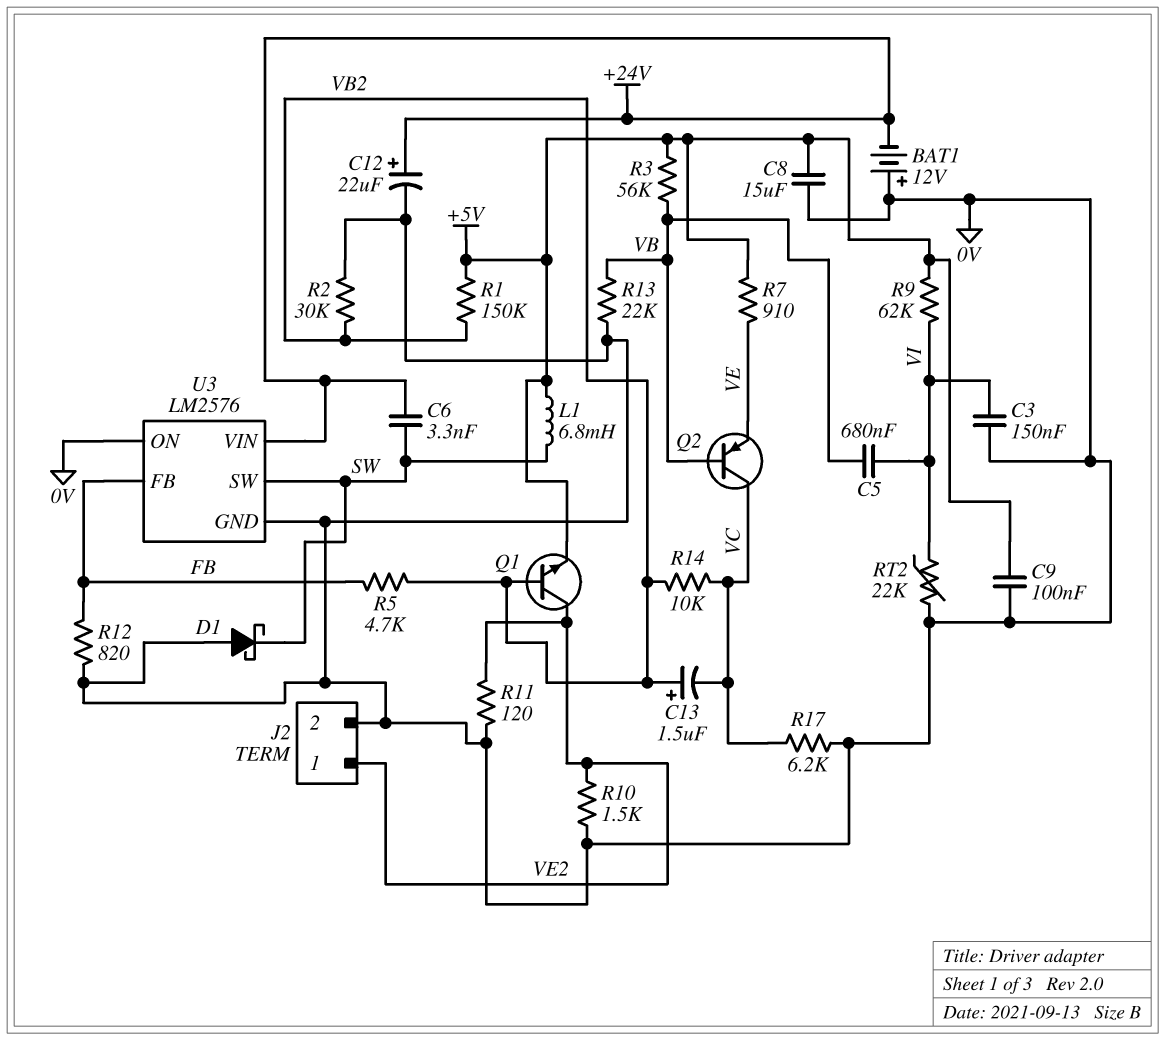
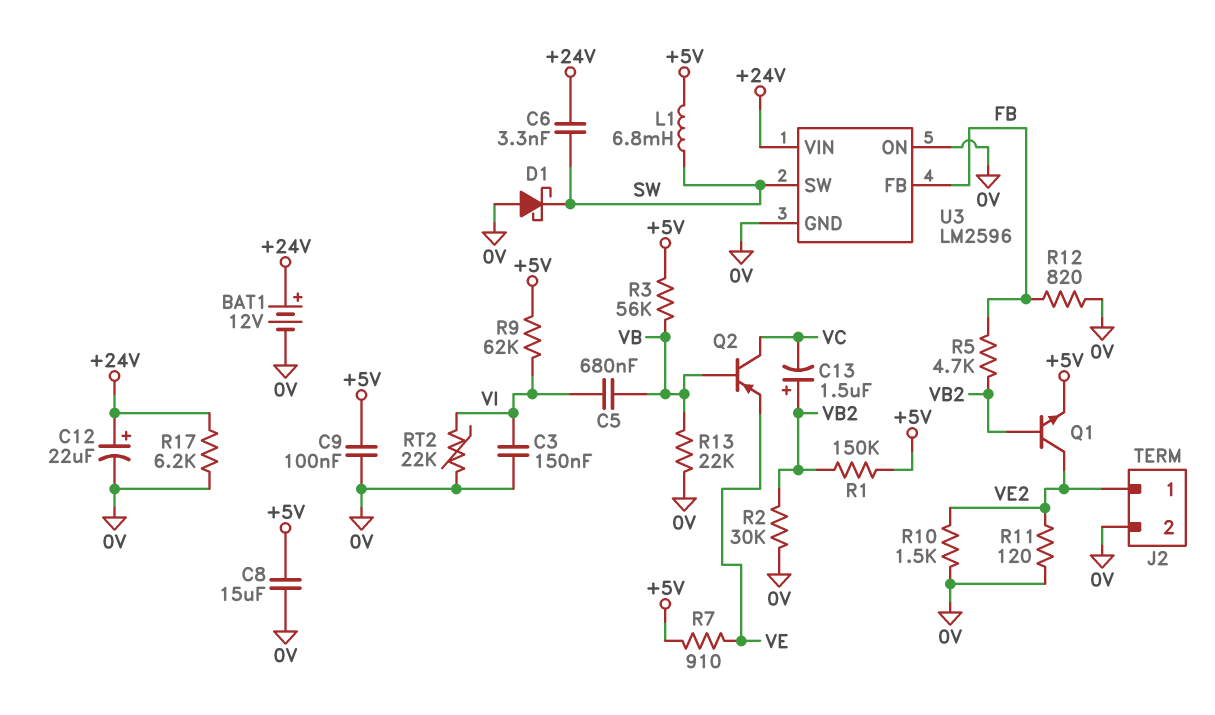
BAT1: 12V (plus 0V, minus +24V) -> 12V (plus +24V, minus 0V)
R14: 10k (VB2, VC) -> none
R17: 6.2k (0V, VC) -> 6.2k (+24V, 0V)
U3: LM2576 -> LM2596

